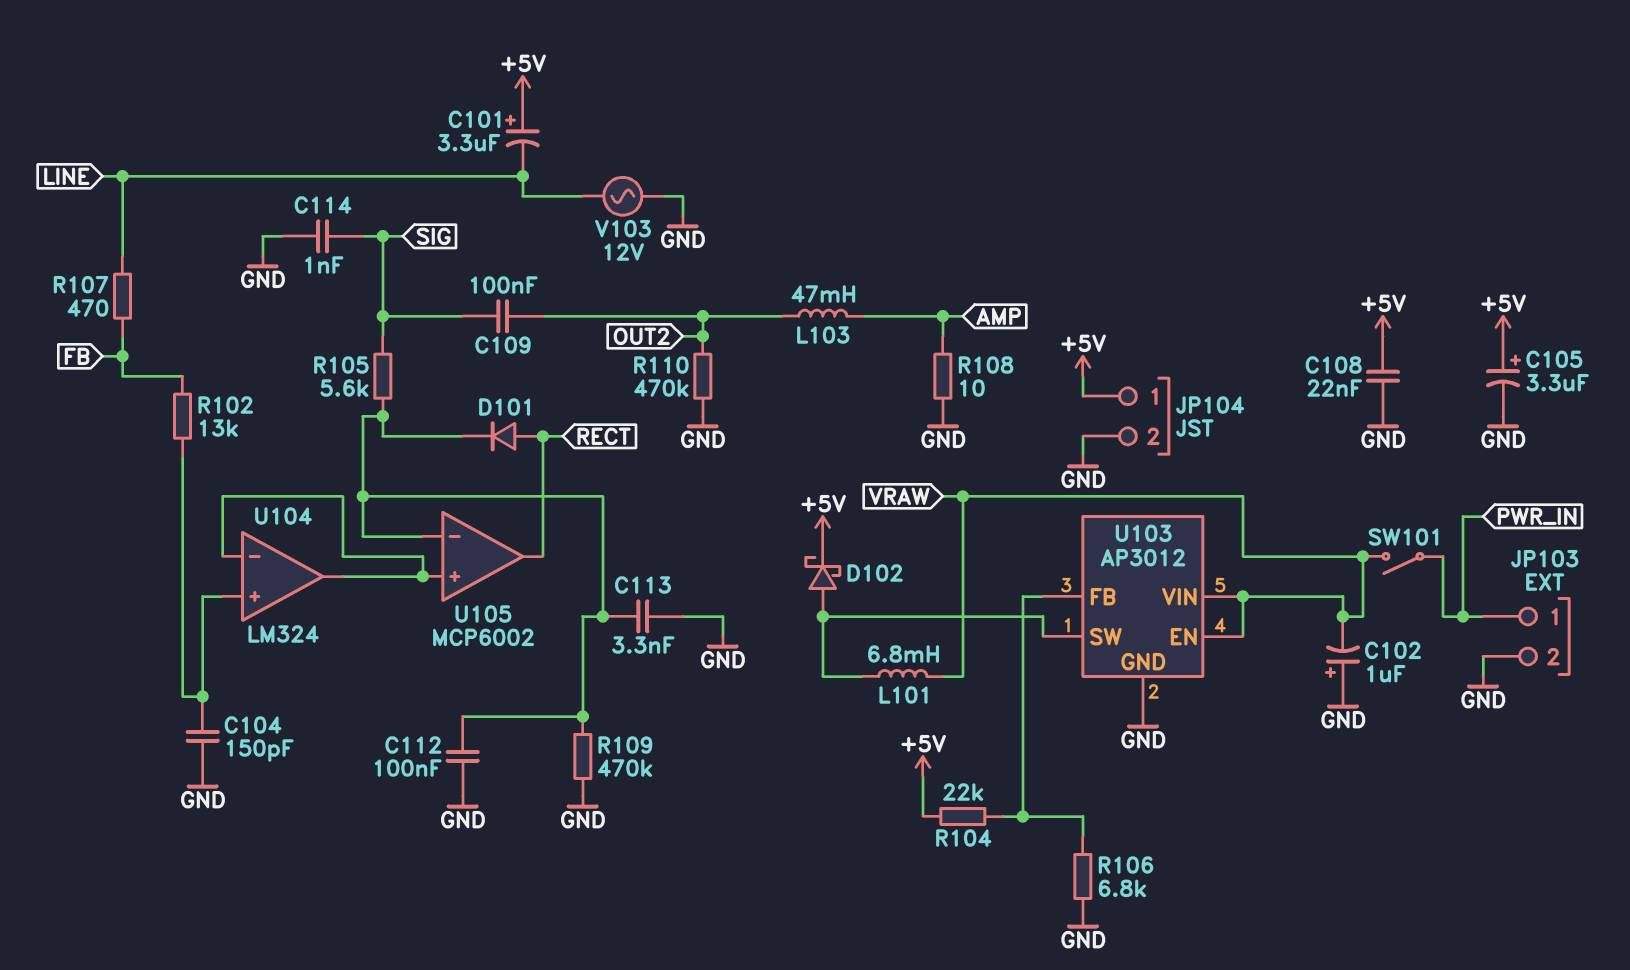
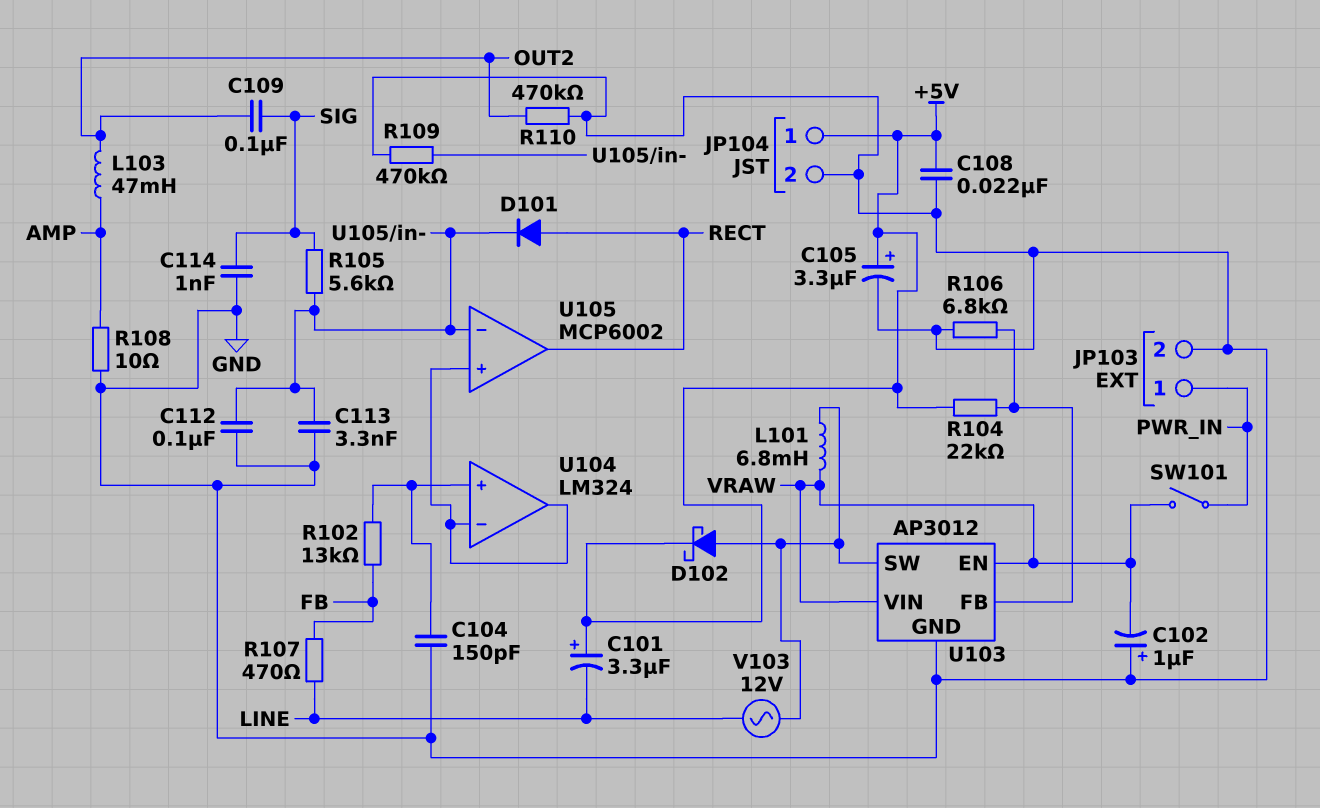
V103: AC 12V (GND, LINE) -> AC 12V (LINE, U103/SW)

